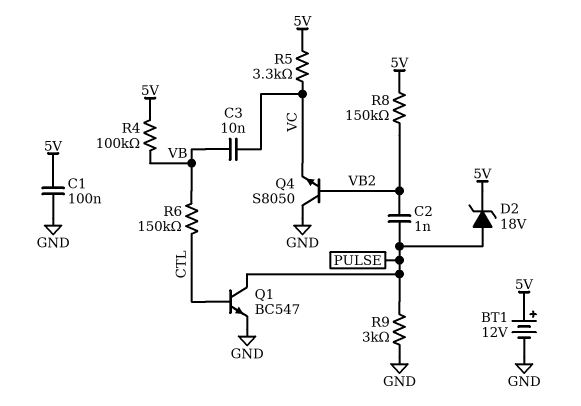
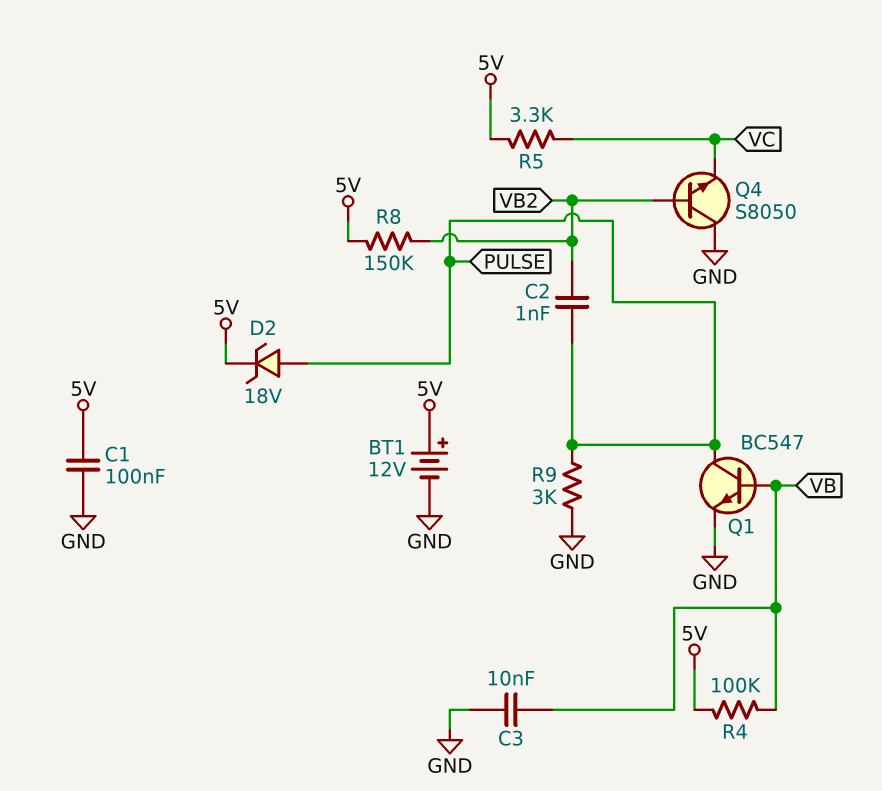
C3: 10nF (VB, VC) -> 10nF (GND, VB)
Q1: NPN BC547 (B CTL, C PULSE, E GND) -> NPN BC547 (B VB, C PULSE, E GND)
R6: 150k (CTL, VB) -> none

